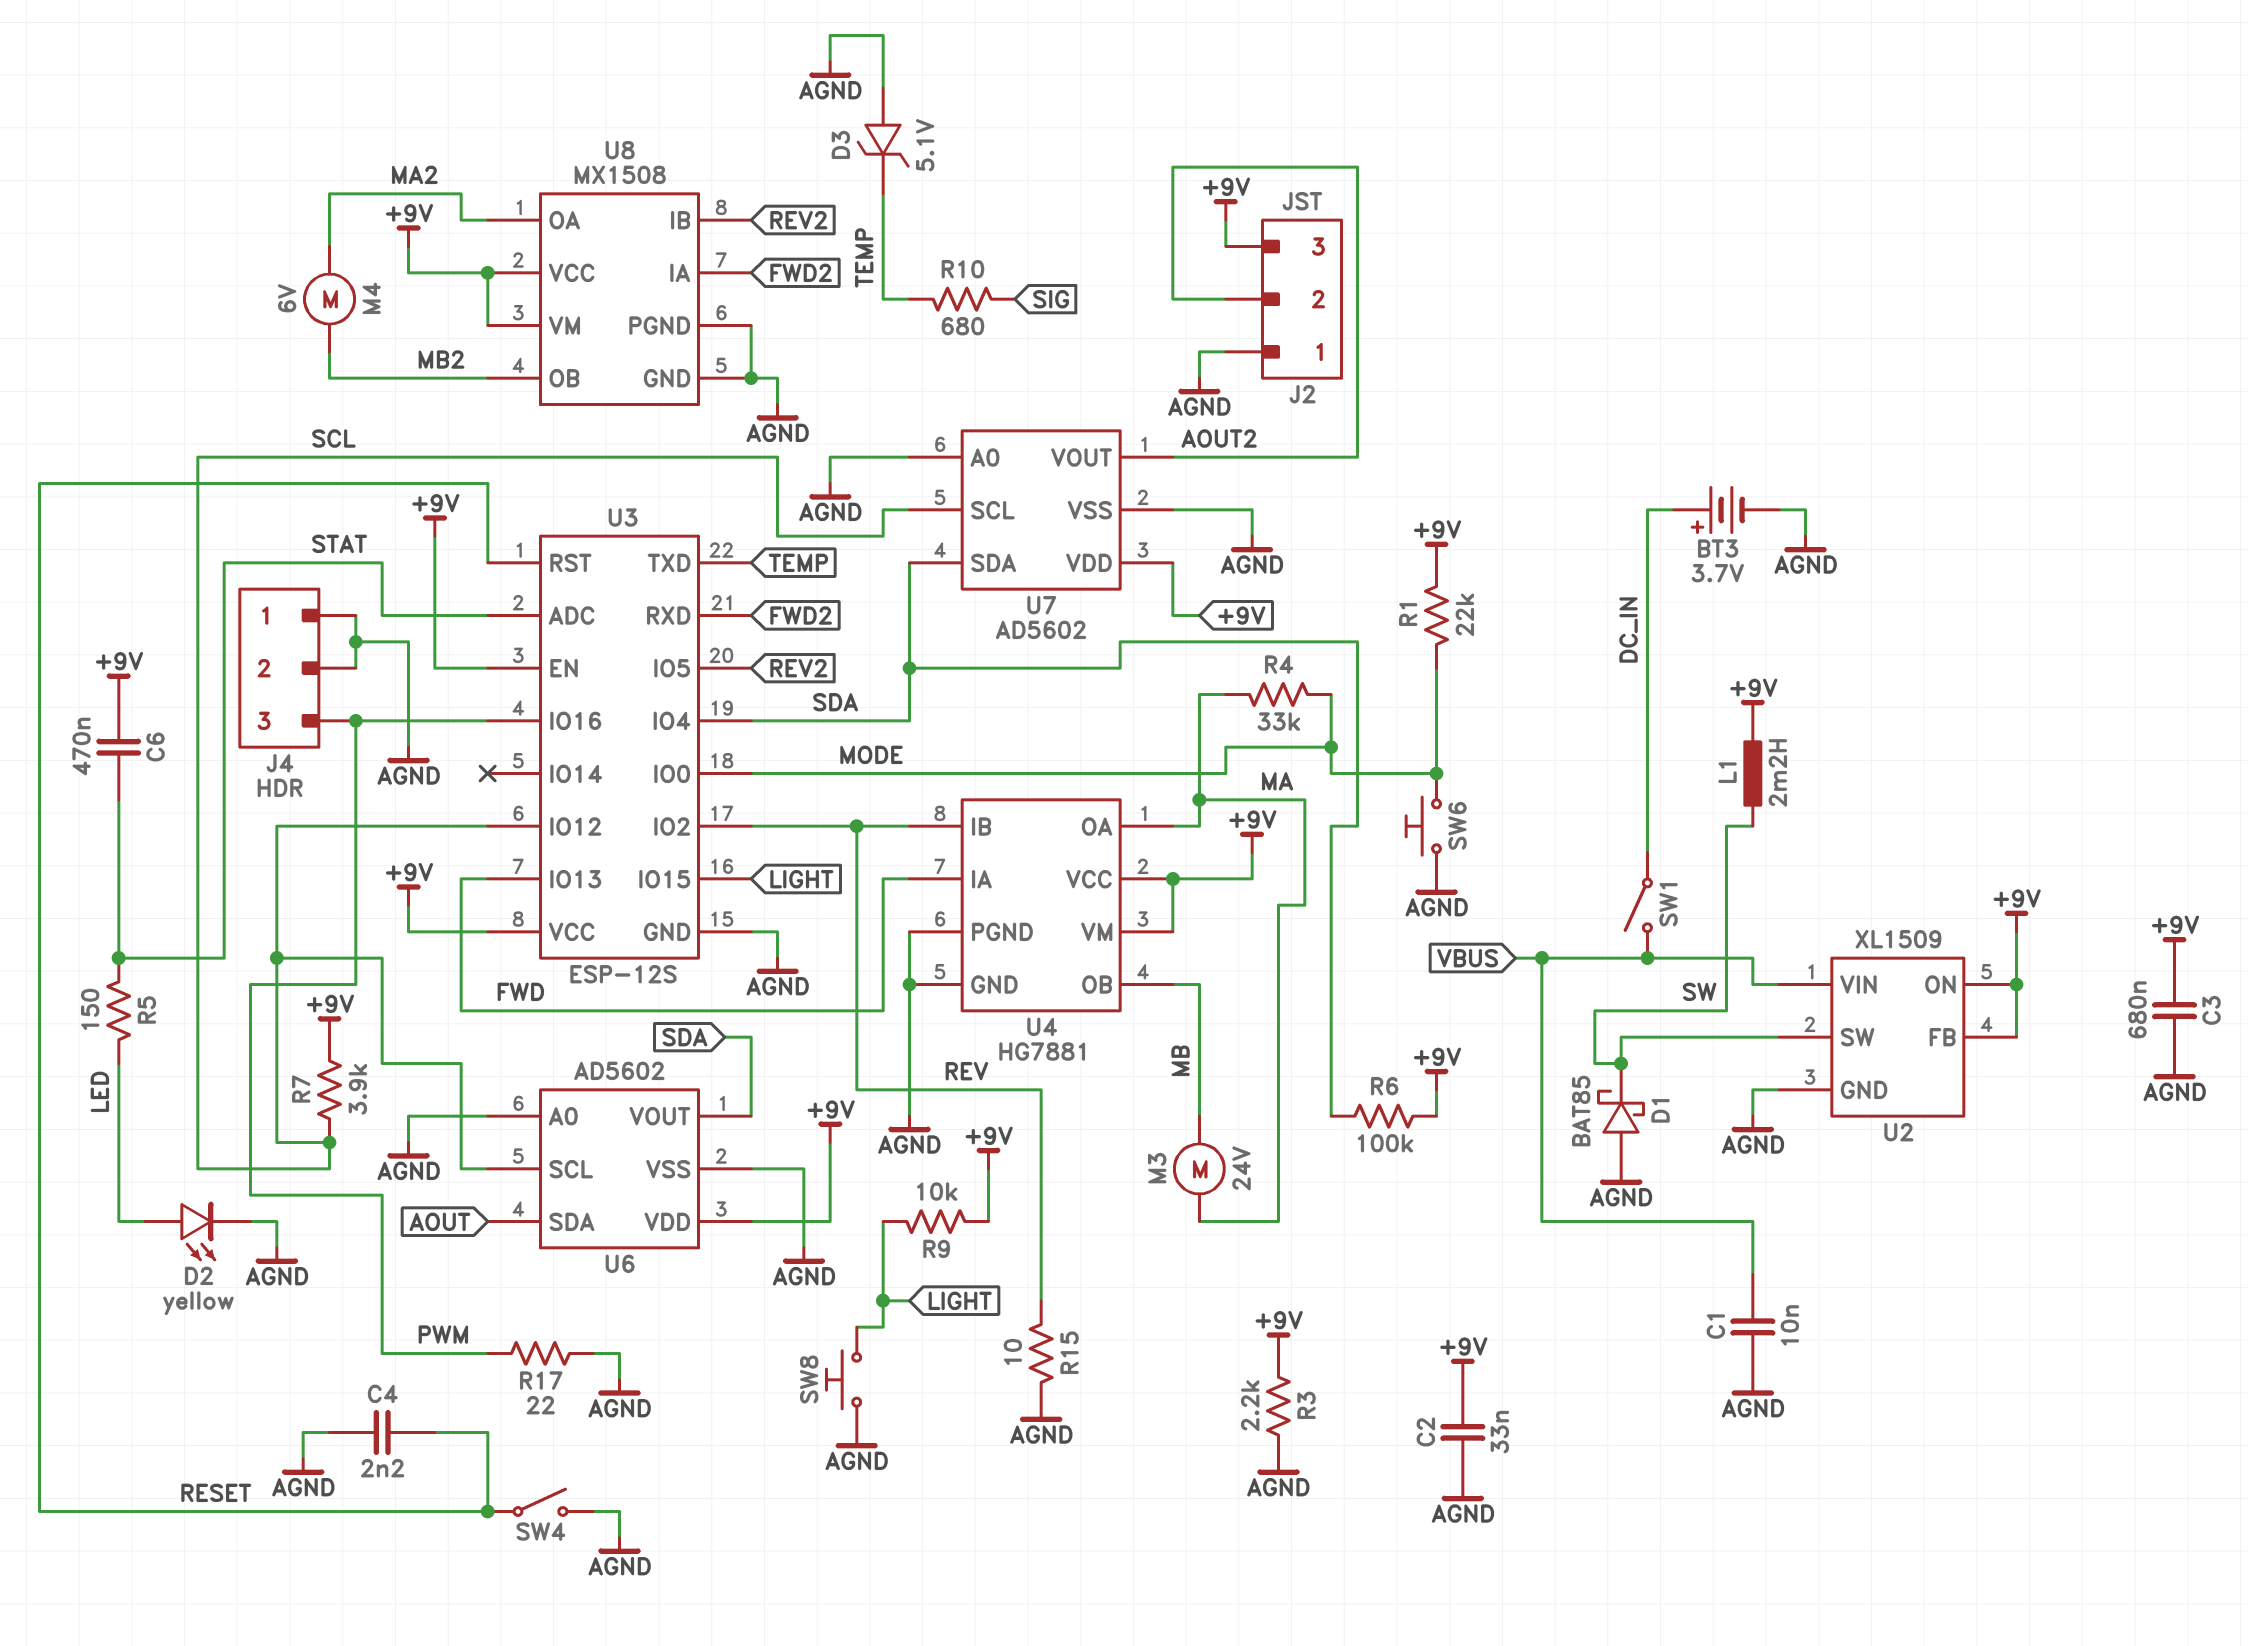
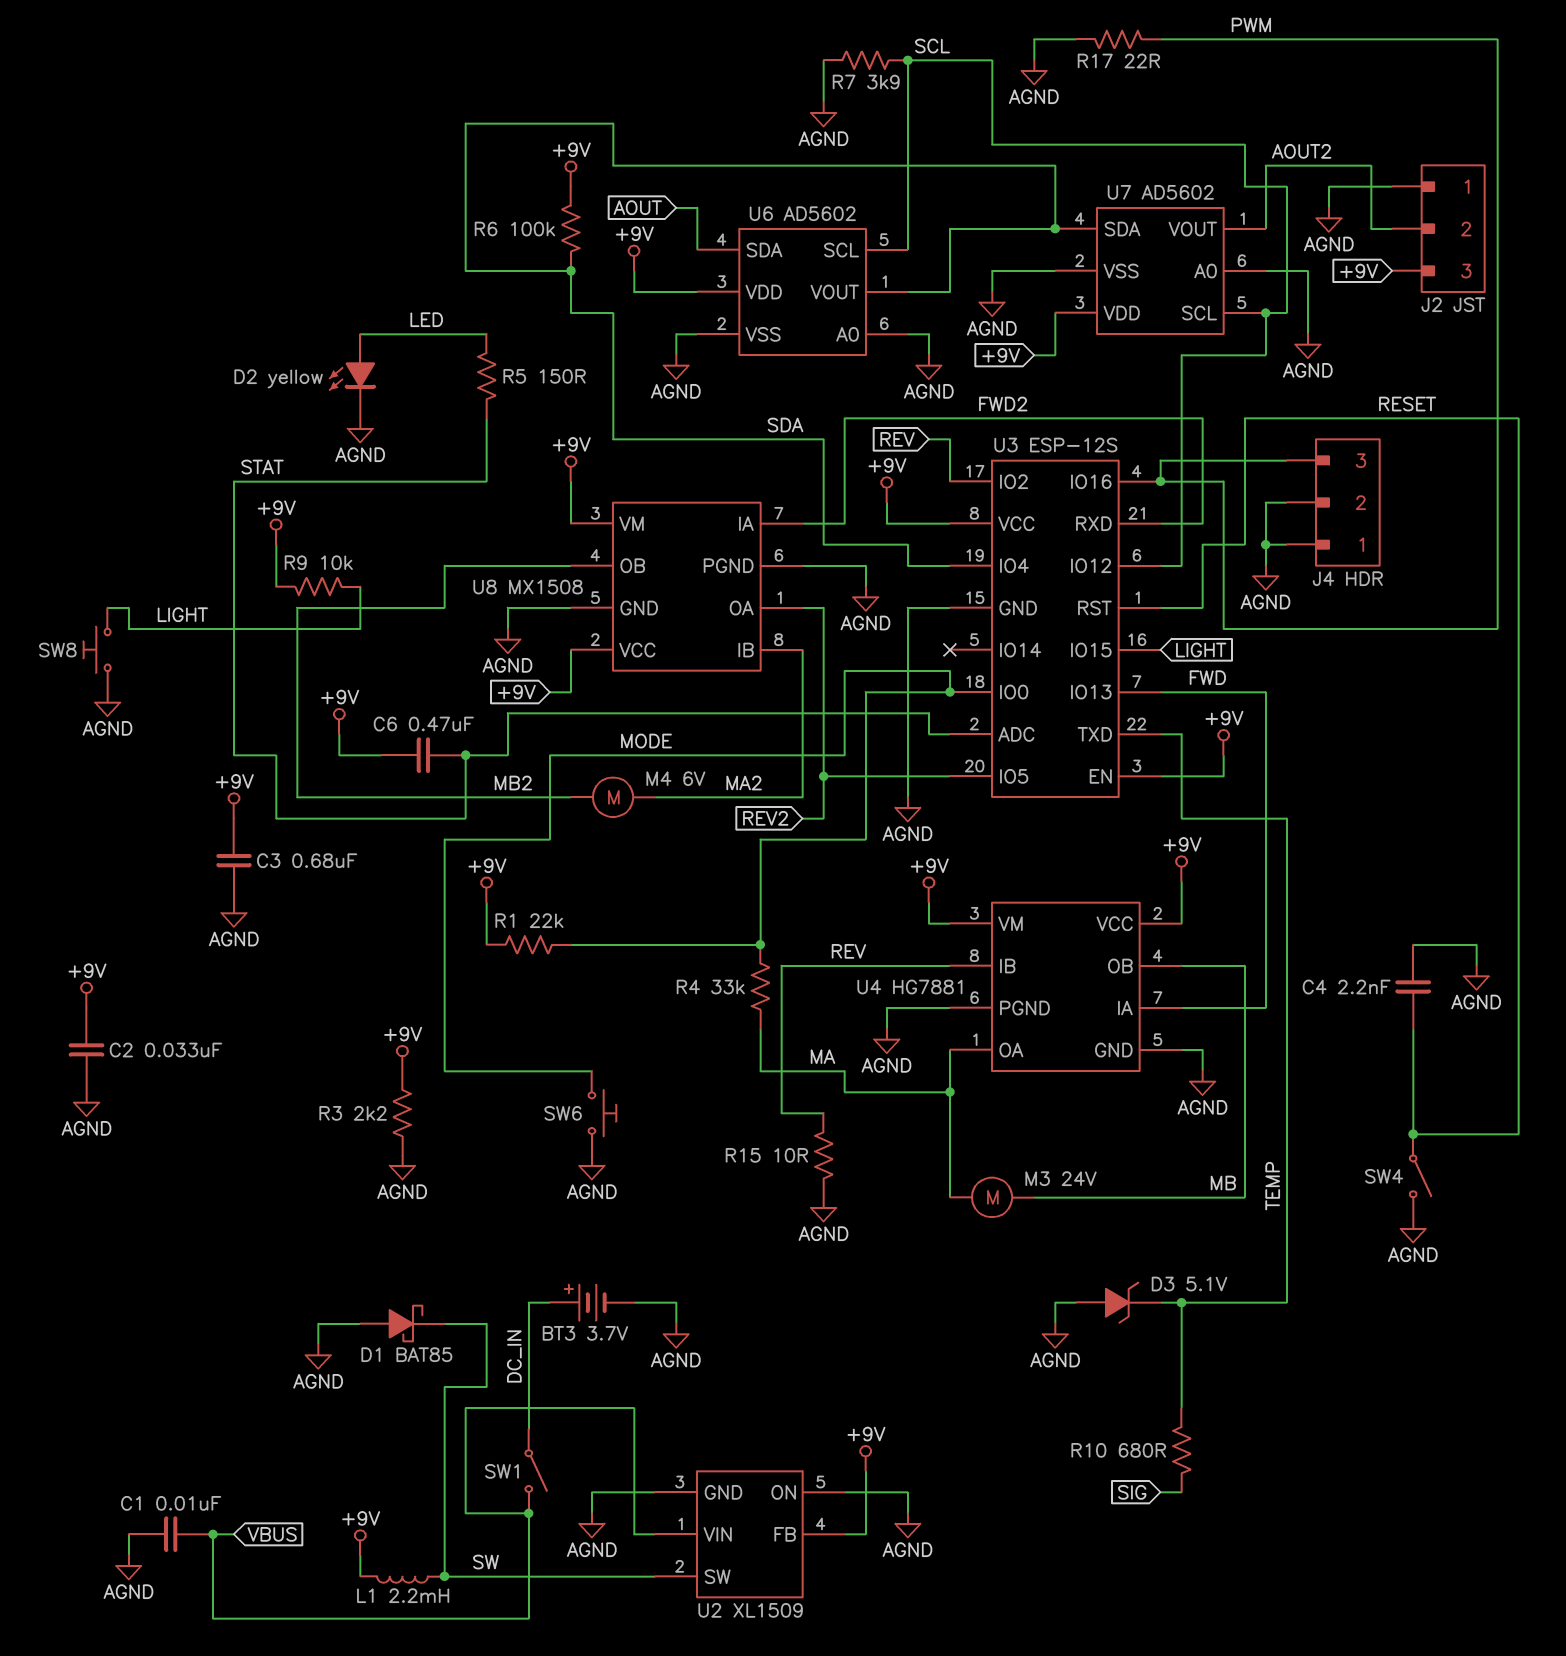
R7: 3.9k (+9V, SCL) -> 3.9k (AGND, SCL)
U2 pin ON: +9V -> AGND
U8 pin IB: REV2 -> MA2
U8 pin OA: MA2 -> REV2

